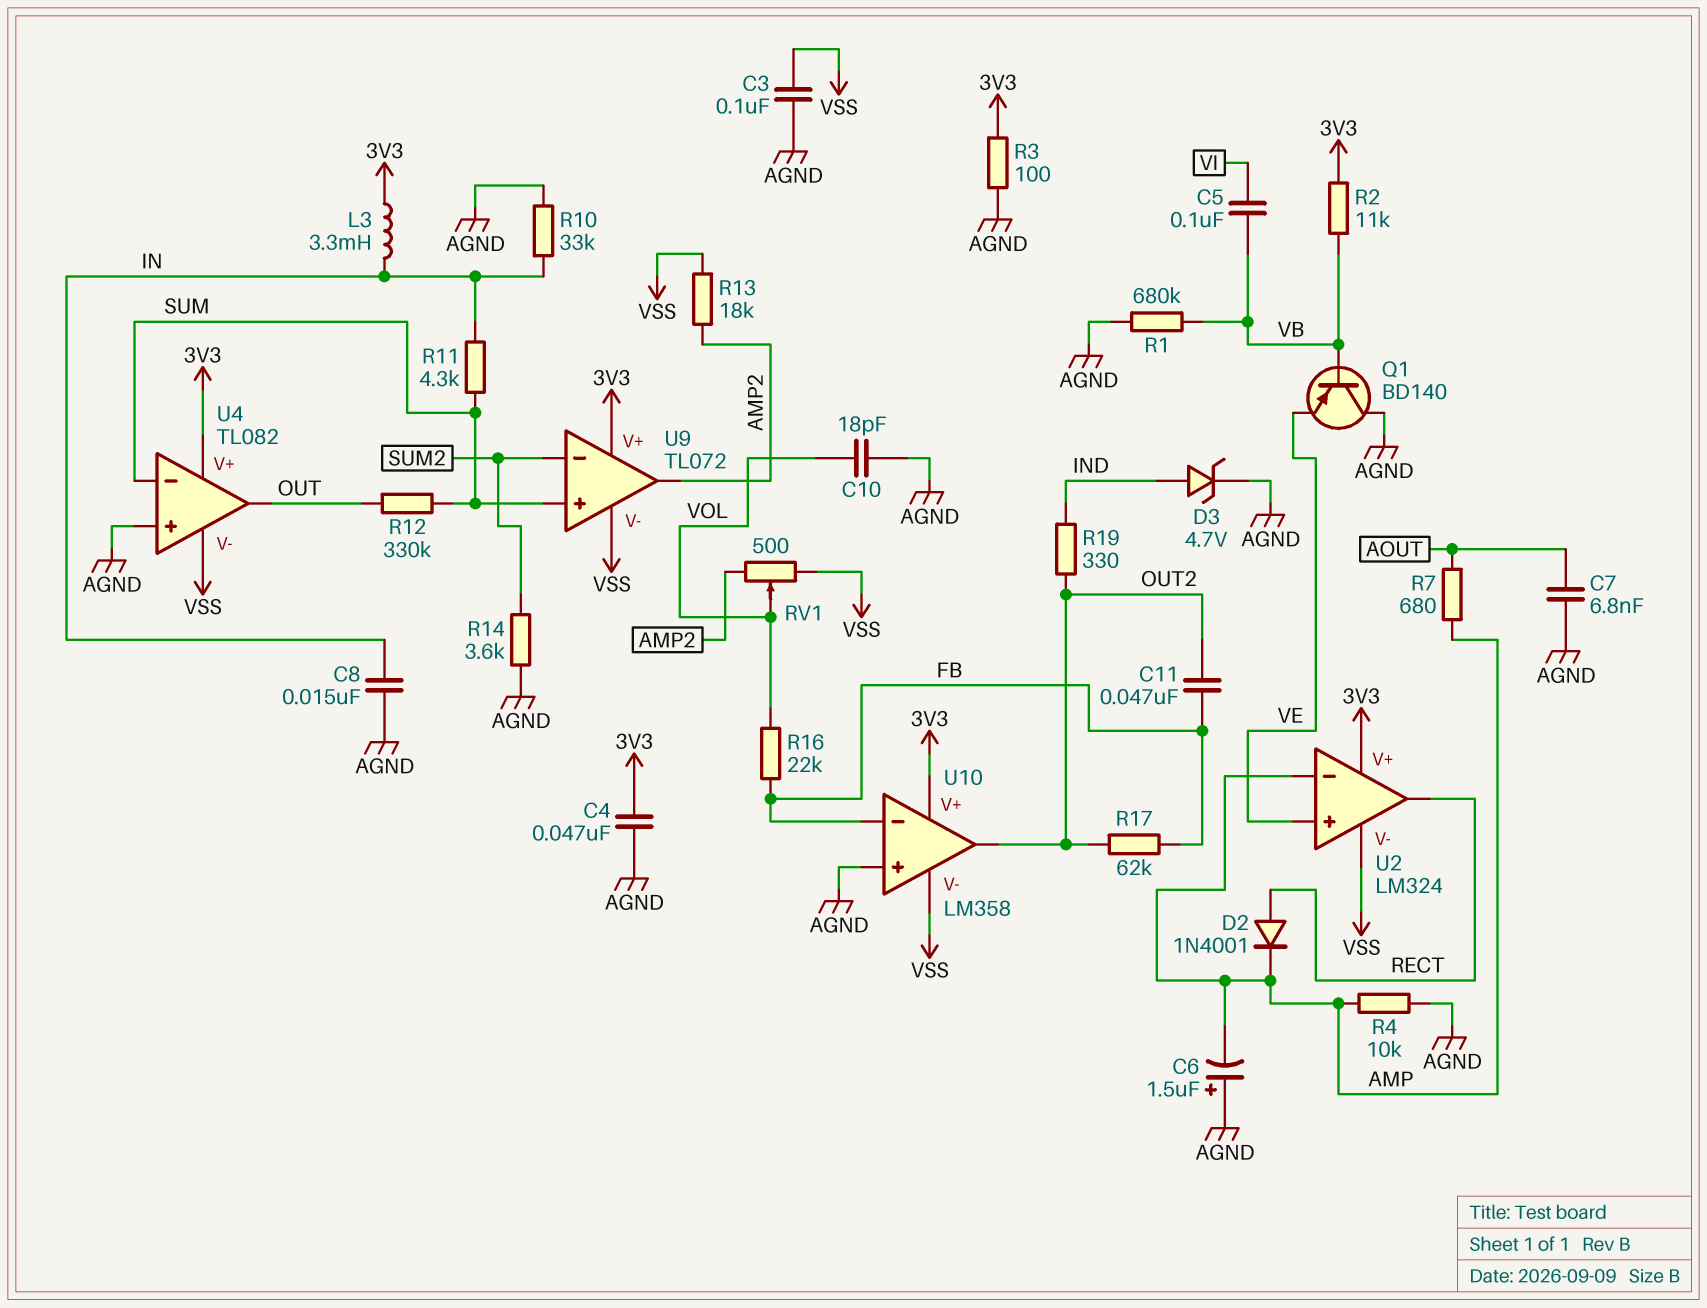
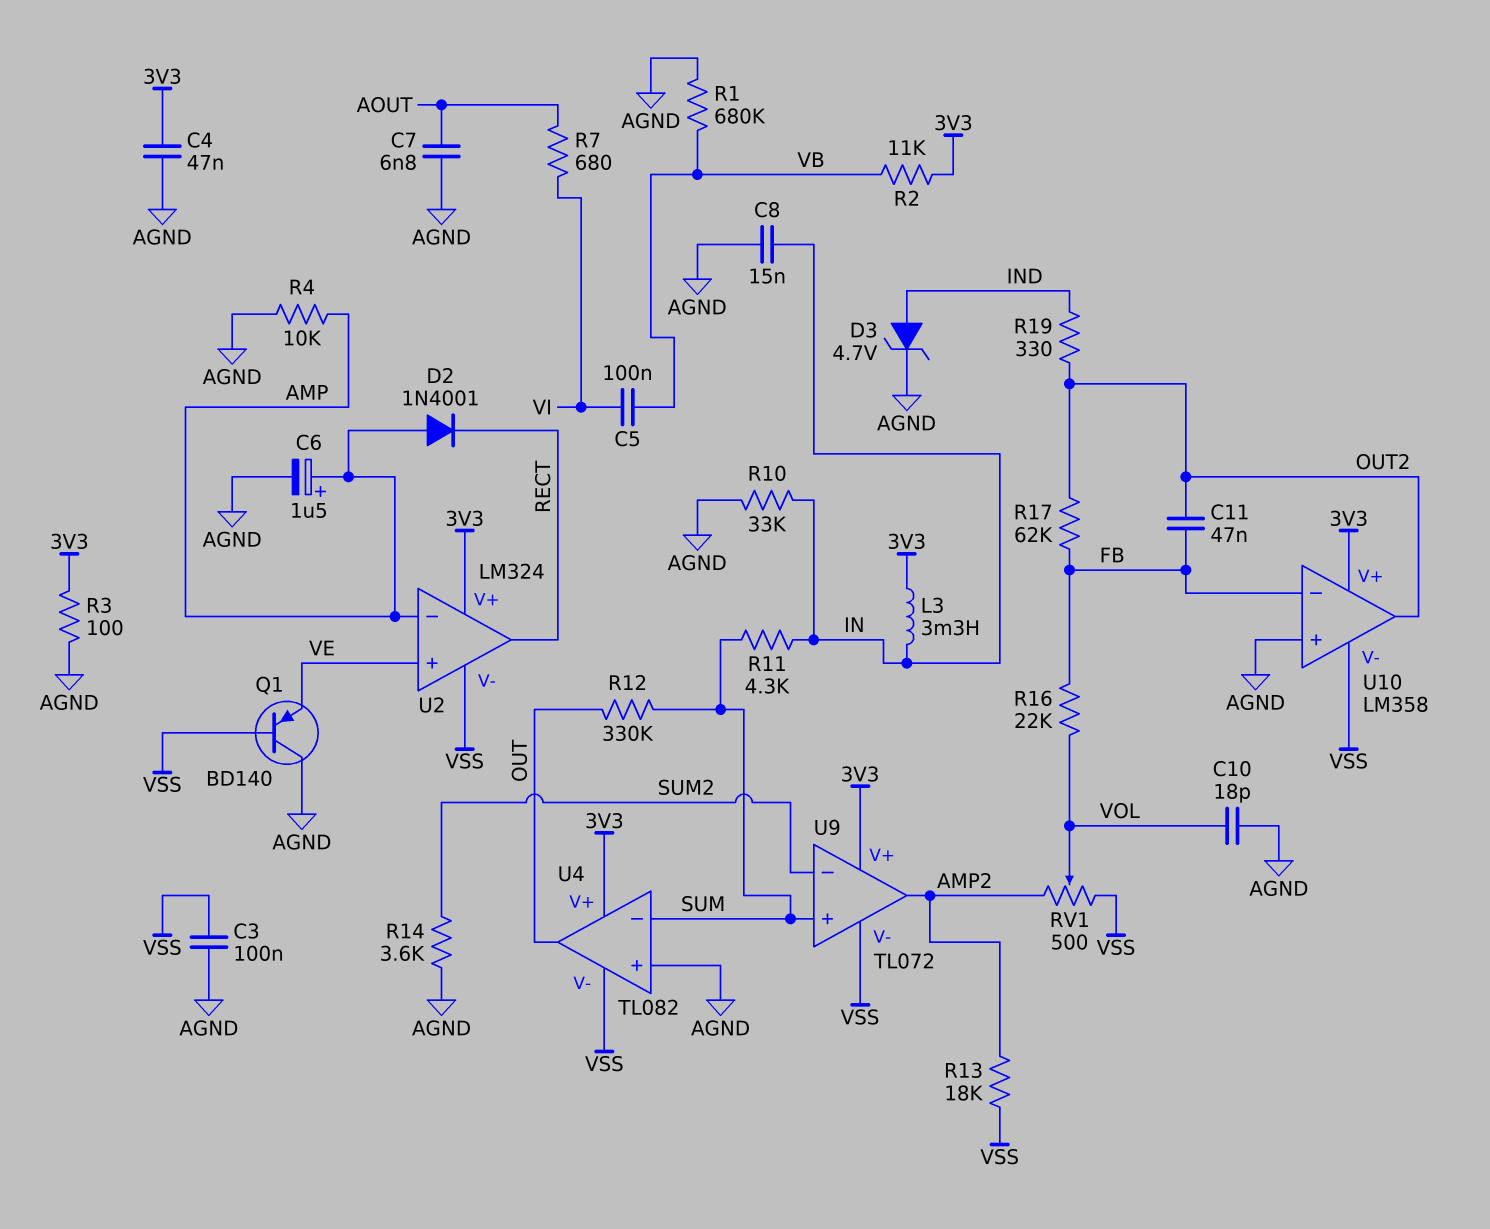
C6: 1.5uF (plus AGND, minus AMP) -> 1.5uF (plus AMP, minus AGND)
D2: diode 1N4001 (A RECT, K AMP) -> diode 1N4001 (A AMP, K RECT)
Q1: PNP BD140 (B VB, C AGND, E VE) -> PNP BD140 (B VSS, C AGND, E VE)
R7: 680 (AMP, AOUT) -> 680 (AOUT, VI)

